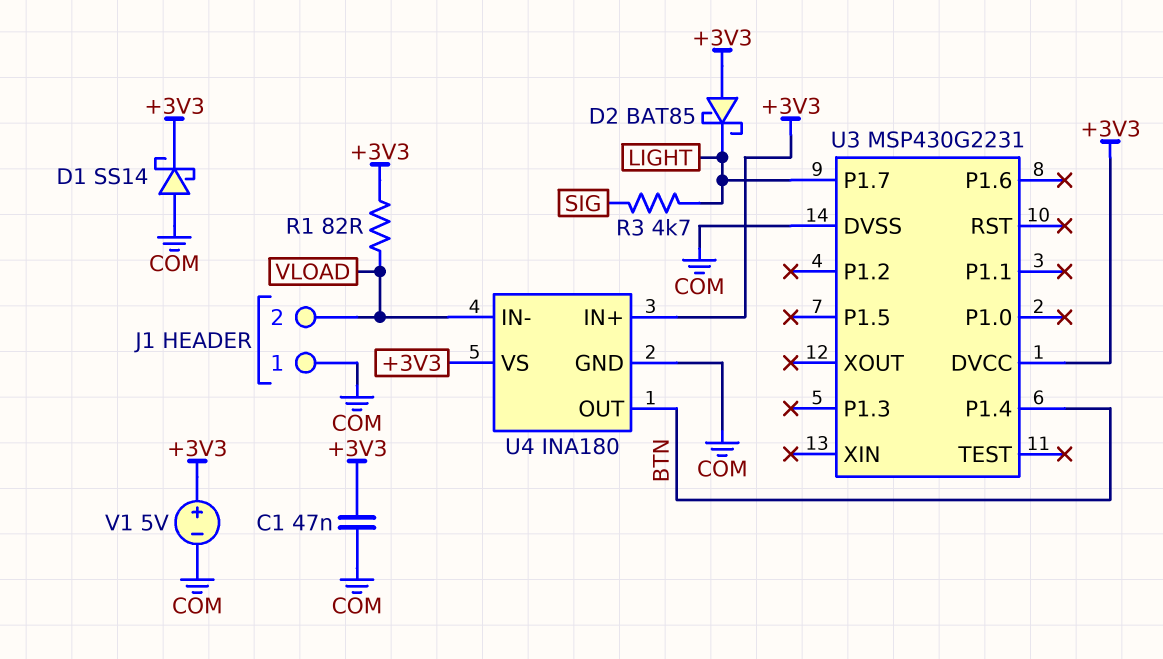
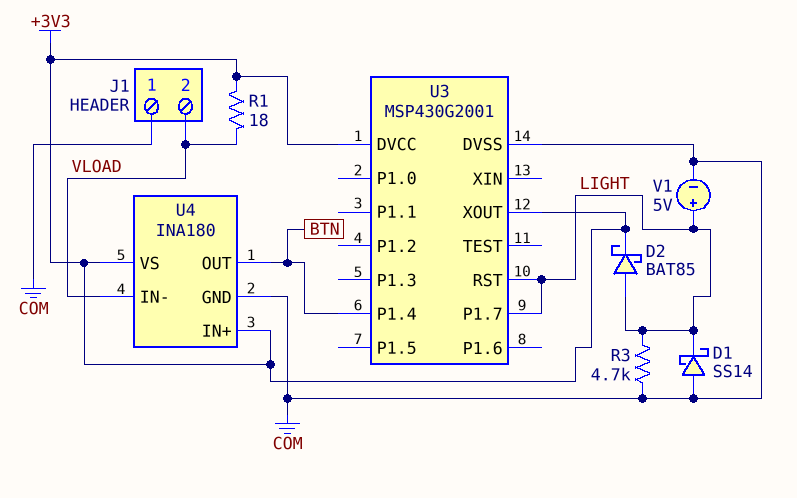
C1: 47nF (+3V3, COM) -> none
D1: schottky SS14 (A COM, K +3V3) -> schottky SS14 (A COM, K LIGHT)
D2: schottky BAT85 (A +3V3, K LIGHT) -> schottky BAT85 (A LIGHT, K +3V3)
R1: 82 (+3V3, VLOAD) -> 18 (+3V3, VLOAD)
R3: 4.7k (LIGHT, SIG) -> 4.7k (COM, LIGHT)
U3: MSP430G2231 -> MSP430G2001
U3 pin RST: none -> LIGHT
U3 pin XOUT: none -> +3V3
V1: 5V (plus +3V3, minus COM) -> 5V (plus LIGHT, minus COM)

